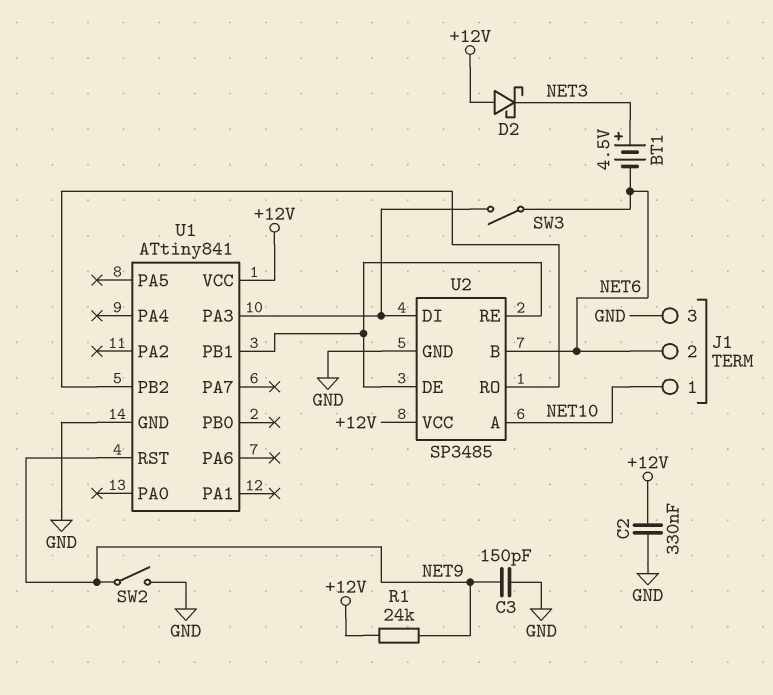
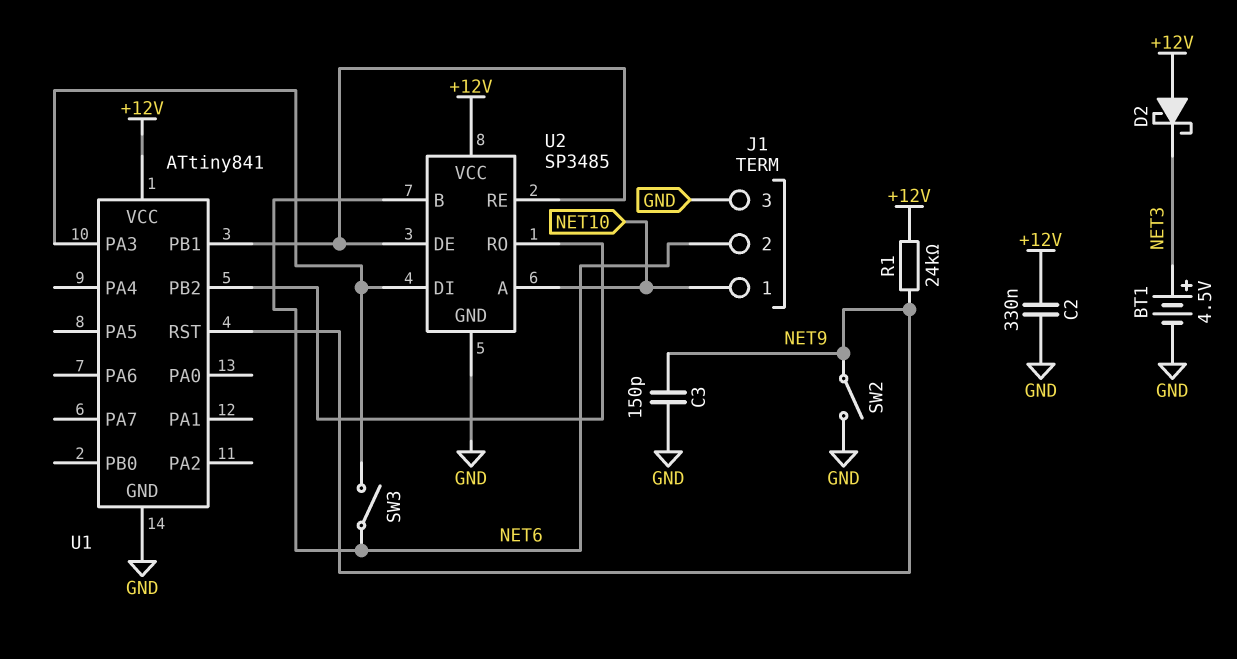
BT1: 4.5V (plus NET3, minus NET6) -> 4.5V (plus NET3, minus GND)

